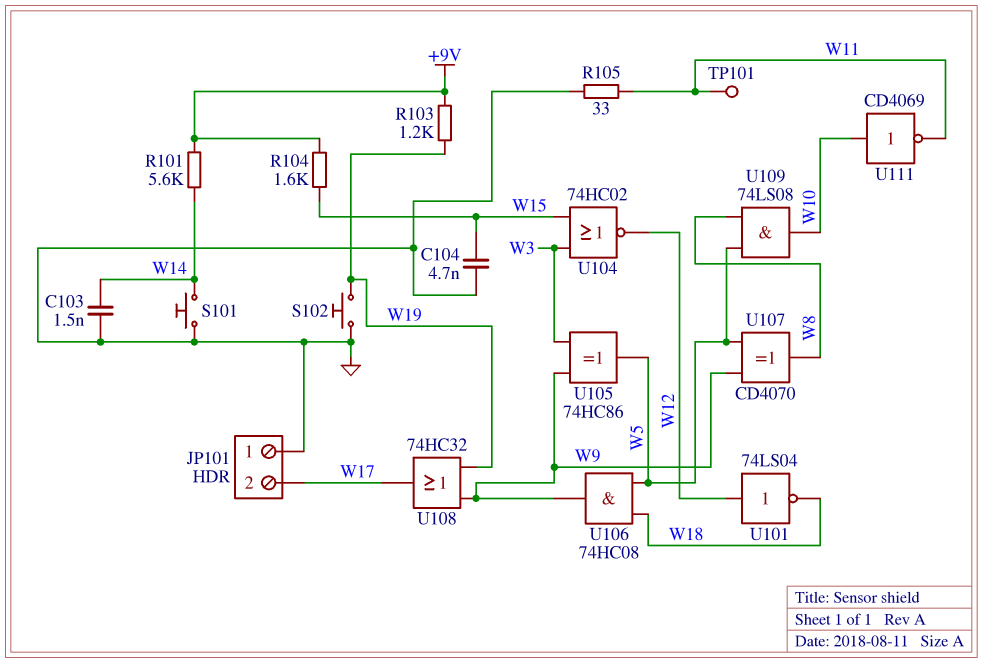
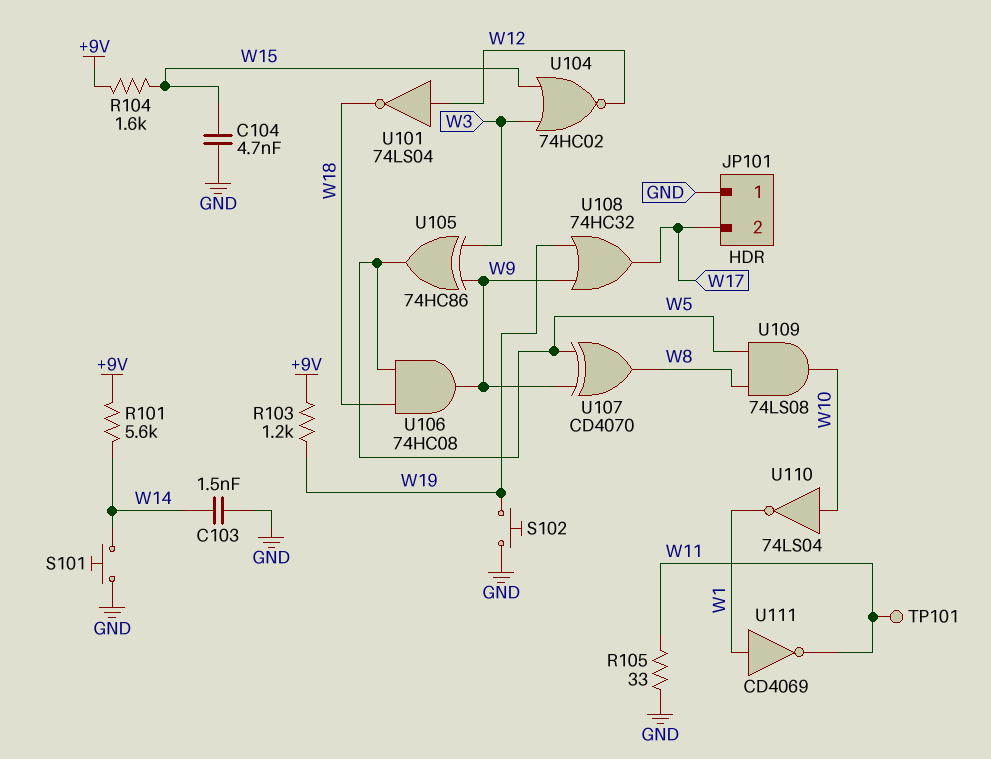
U110: none -> NOT 74LS04 (in W10, out W1)
U111: NOT CD4069 (in W10, out W11) -> NOT CD4069 (in W1, out W11)

